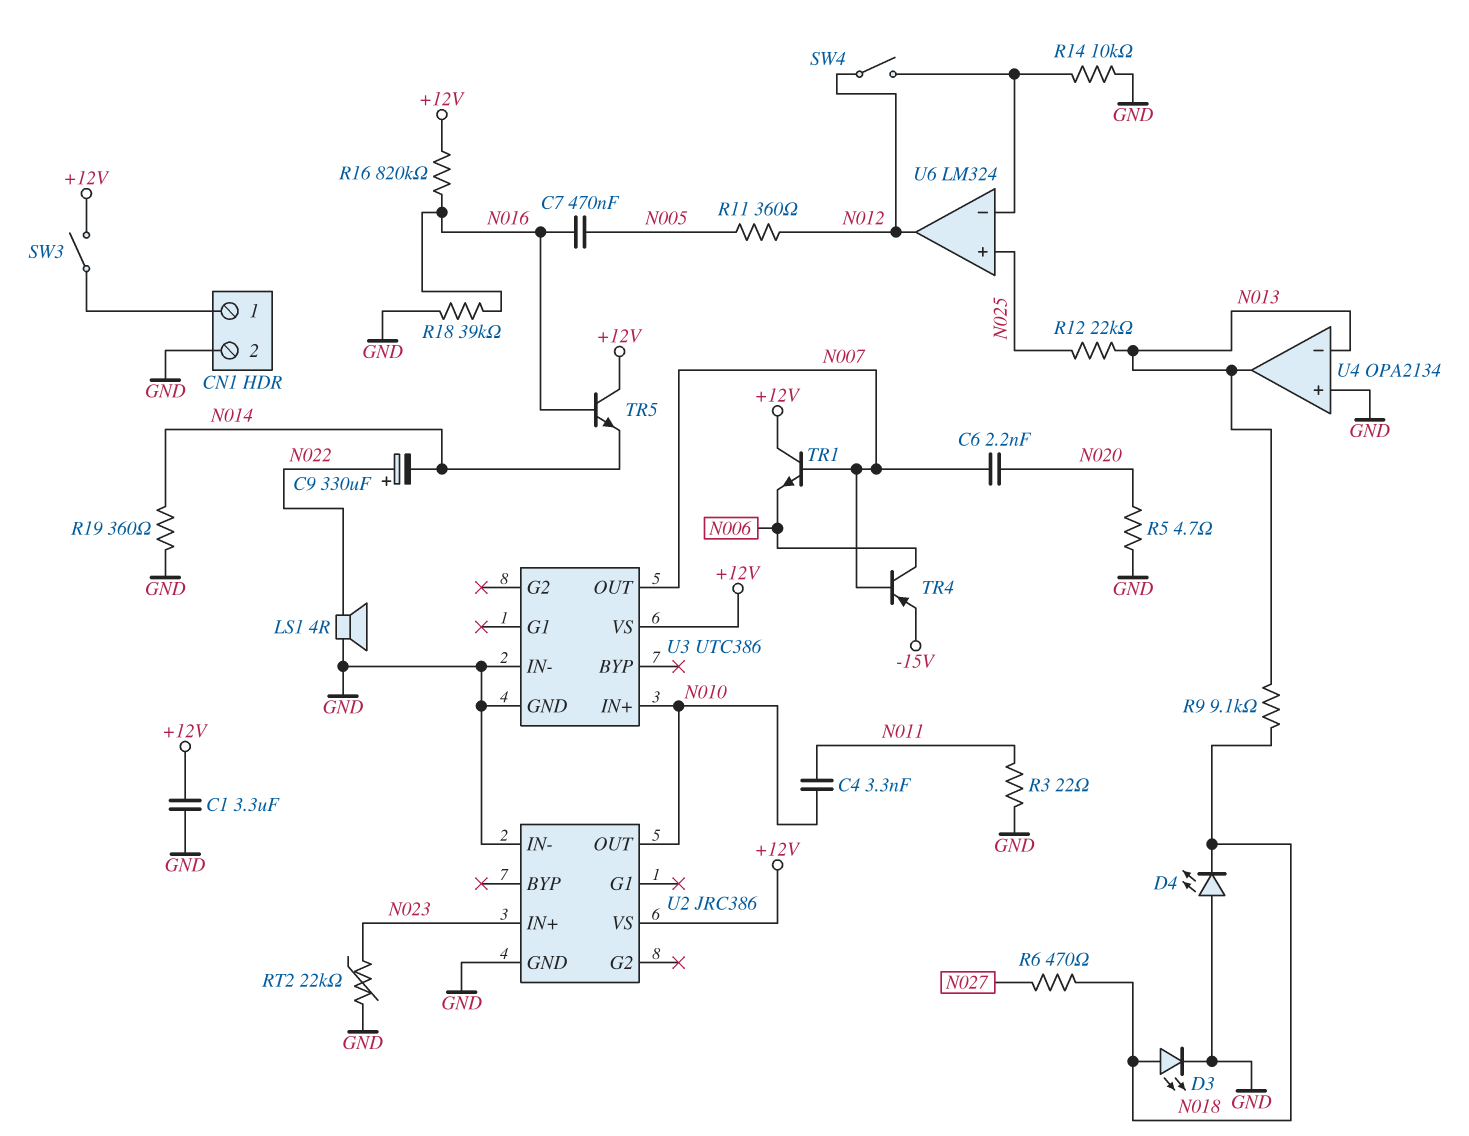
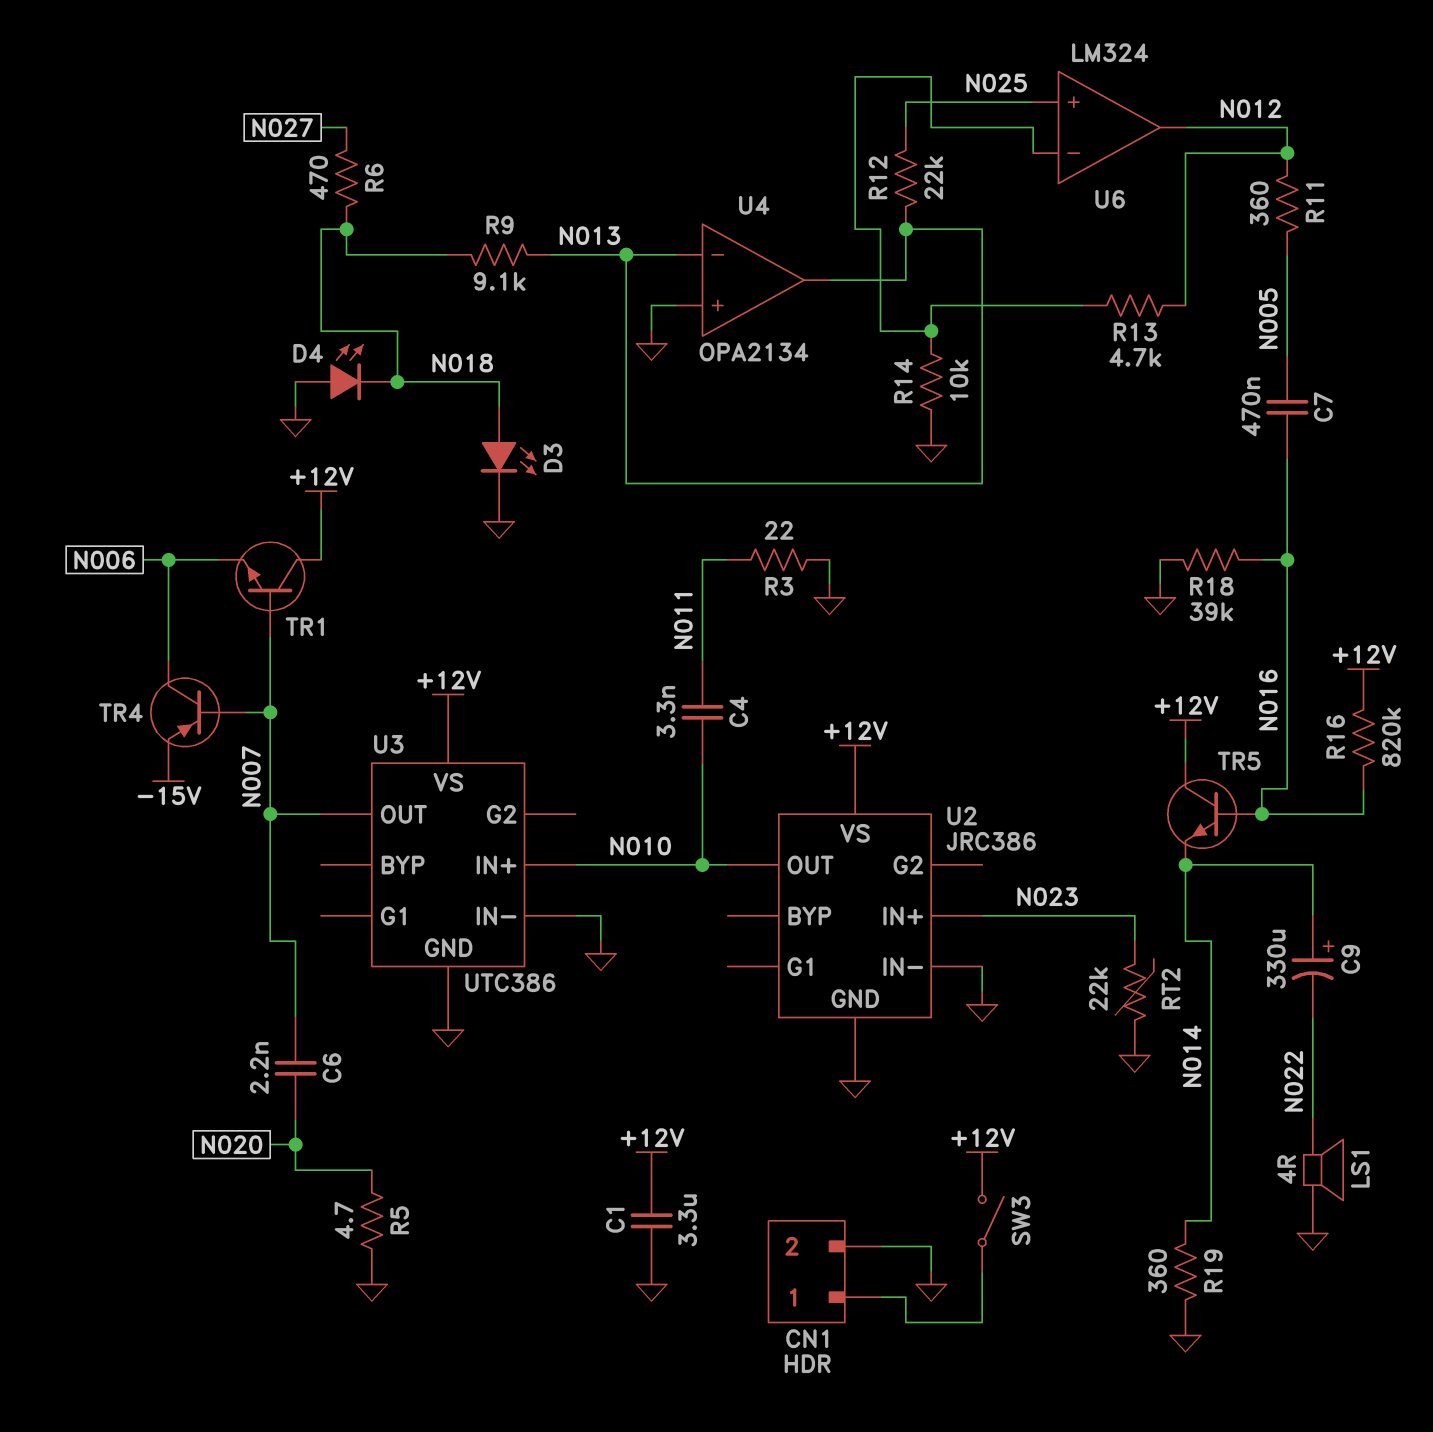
C9: 330uF (plus N022, minus N014) -> 330uF (plus N014, minus N022)
R13: none -> 4.7k (N012, U6/in-)
SW4: switch (N012, U6/in-) -> none

